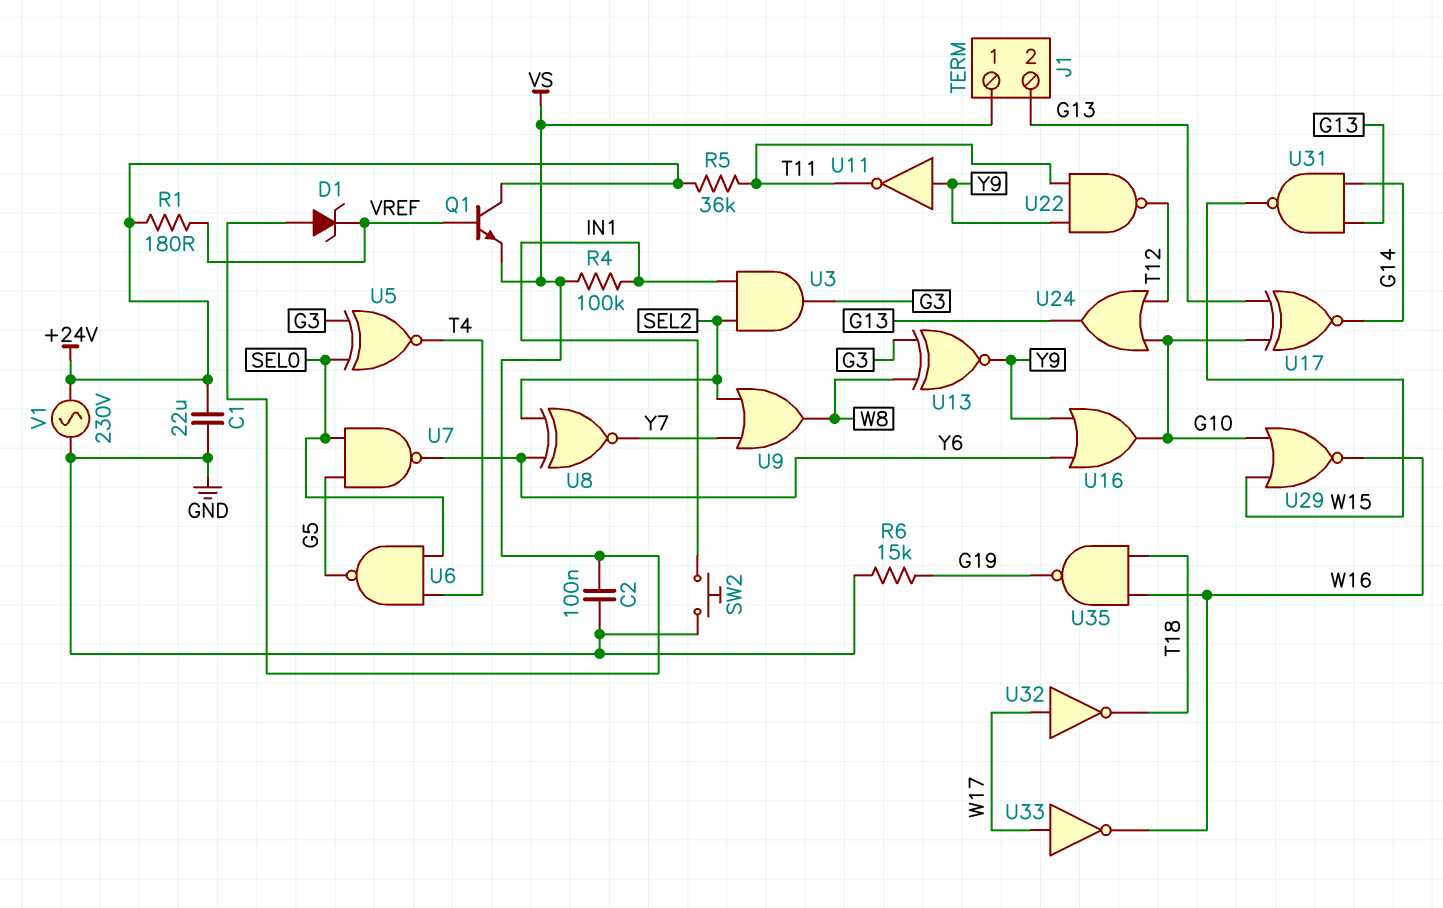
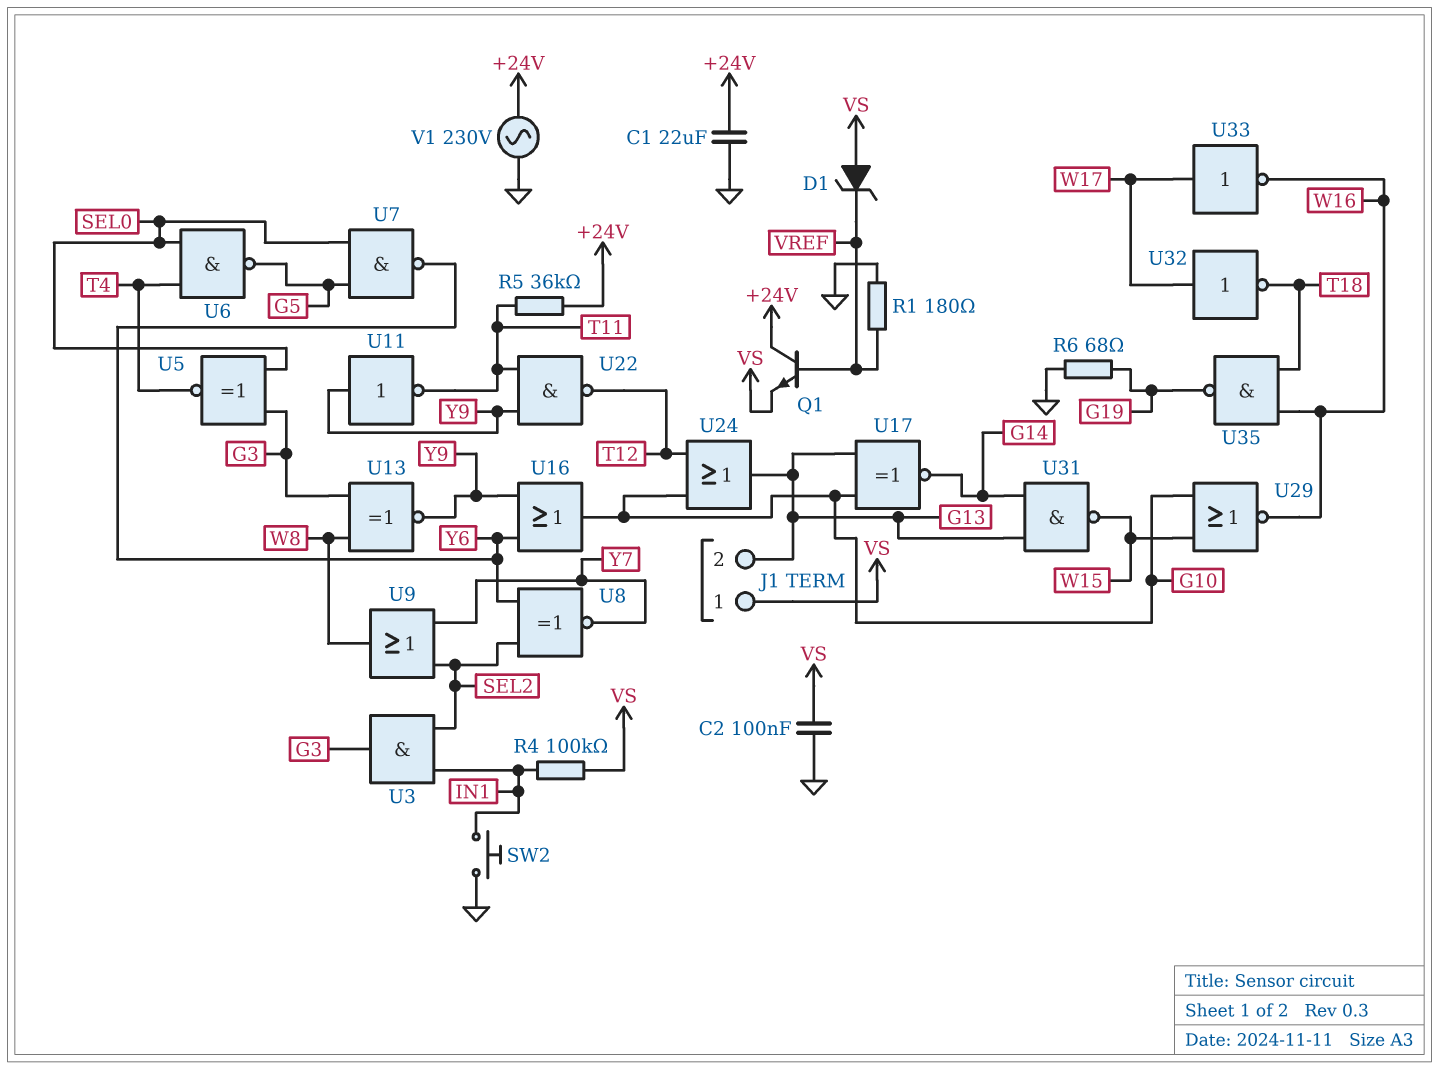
R1: 180 (+24V, VREF) -> 180 (GND, VREF)
R6: 15k (G19, GND) -> 68 (G19, GND)

